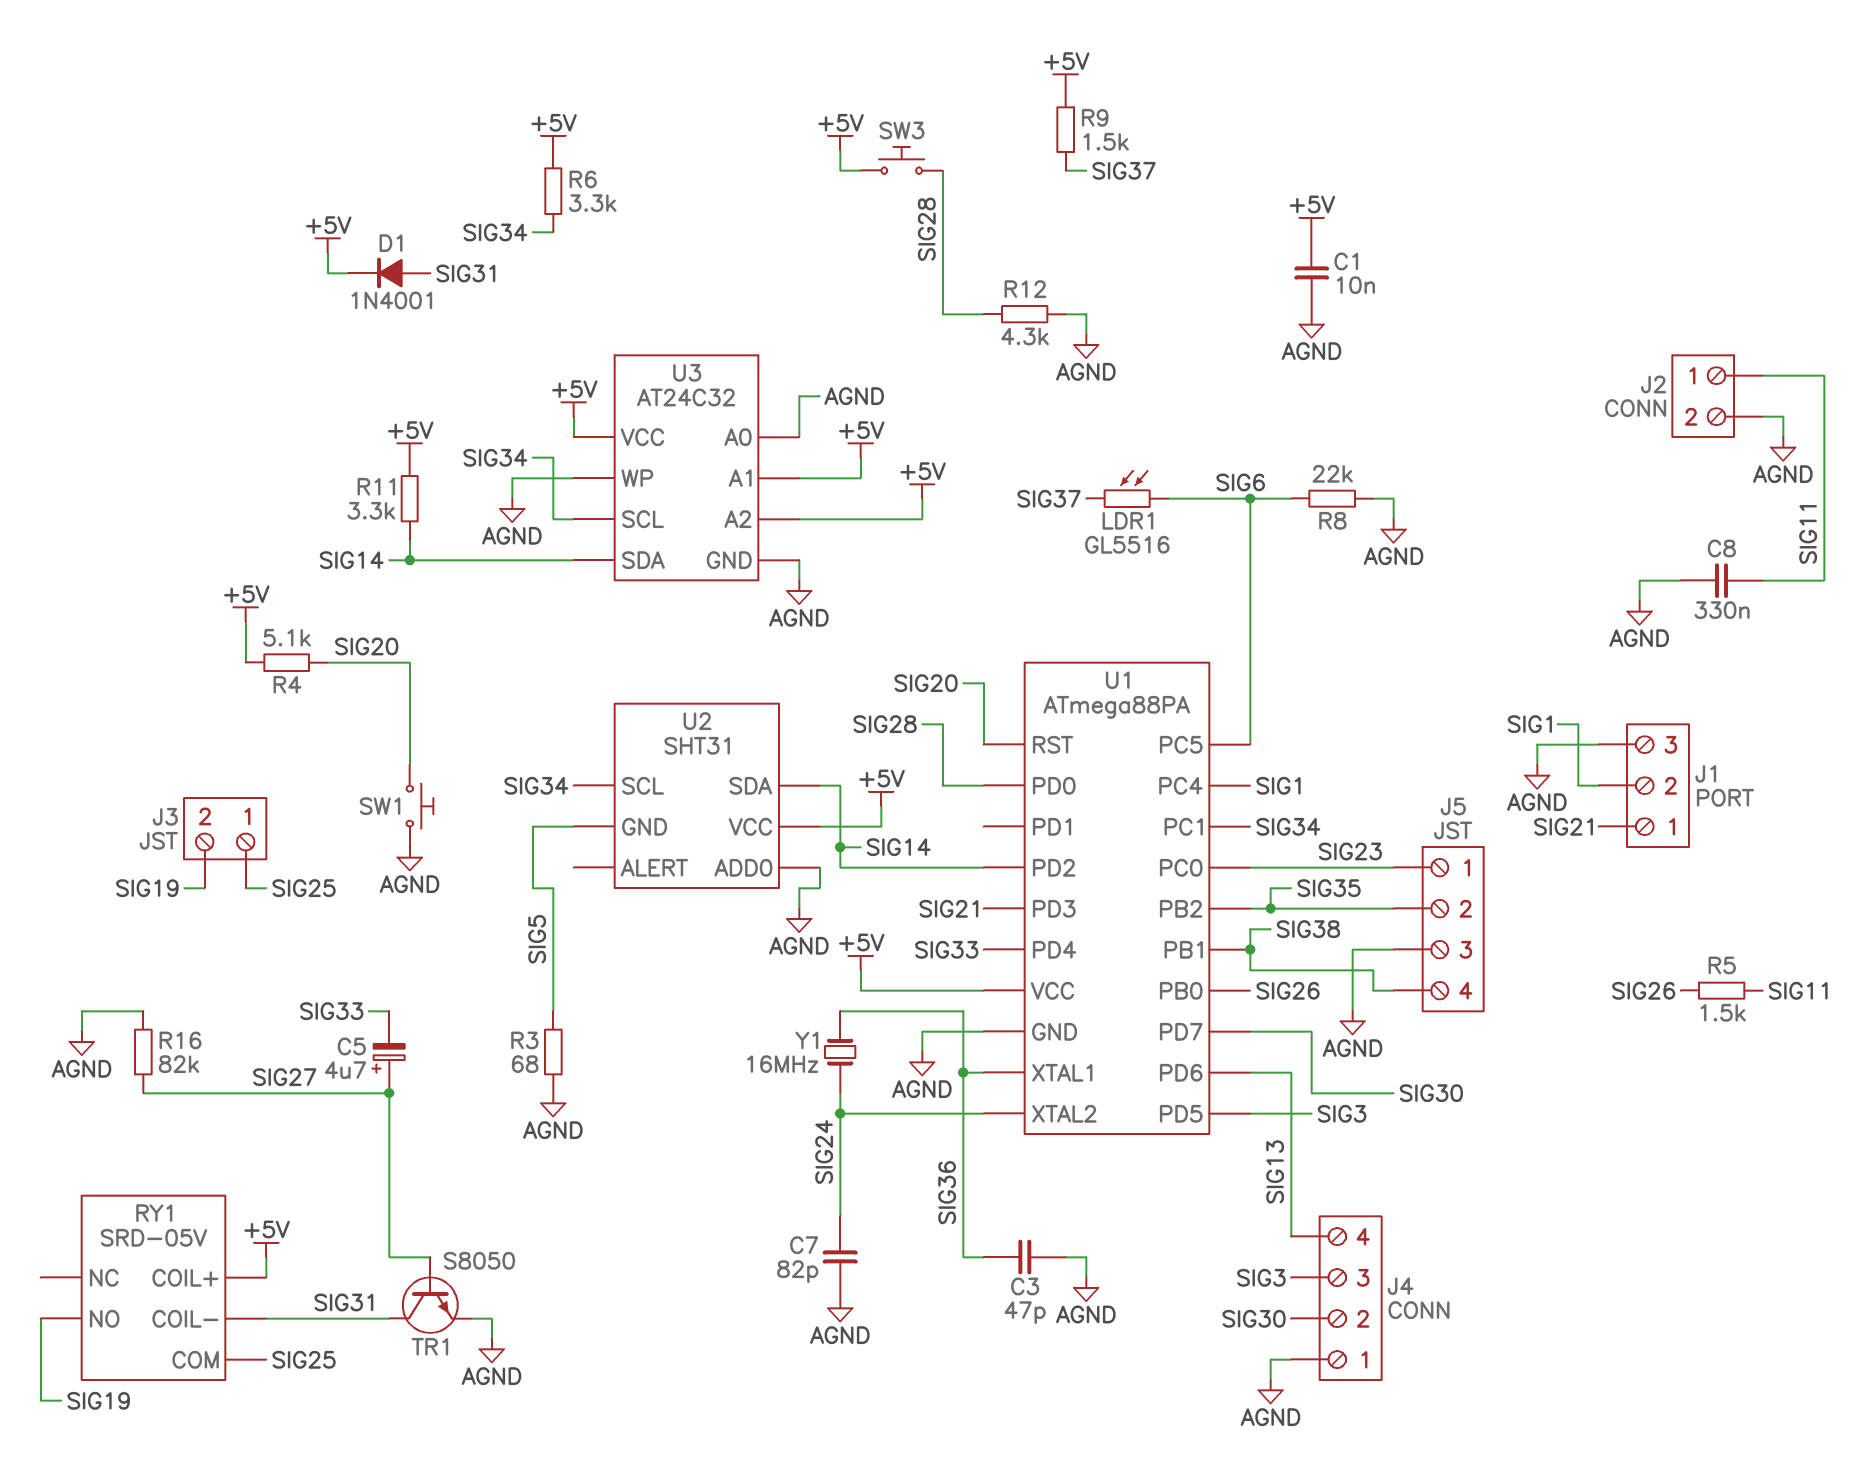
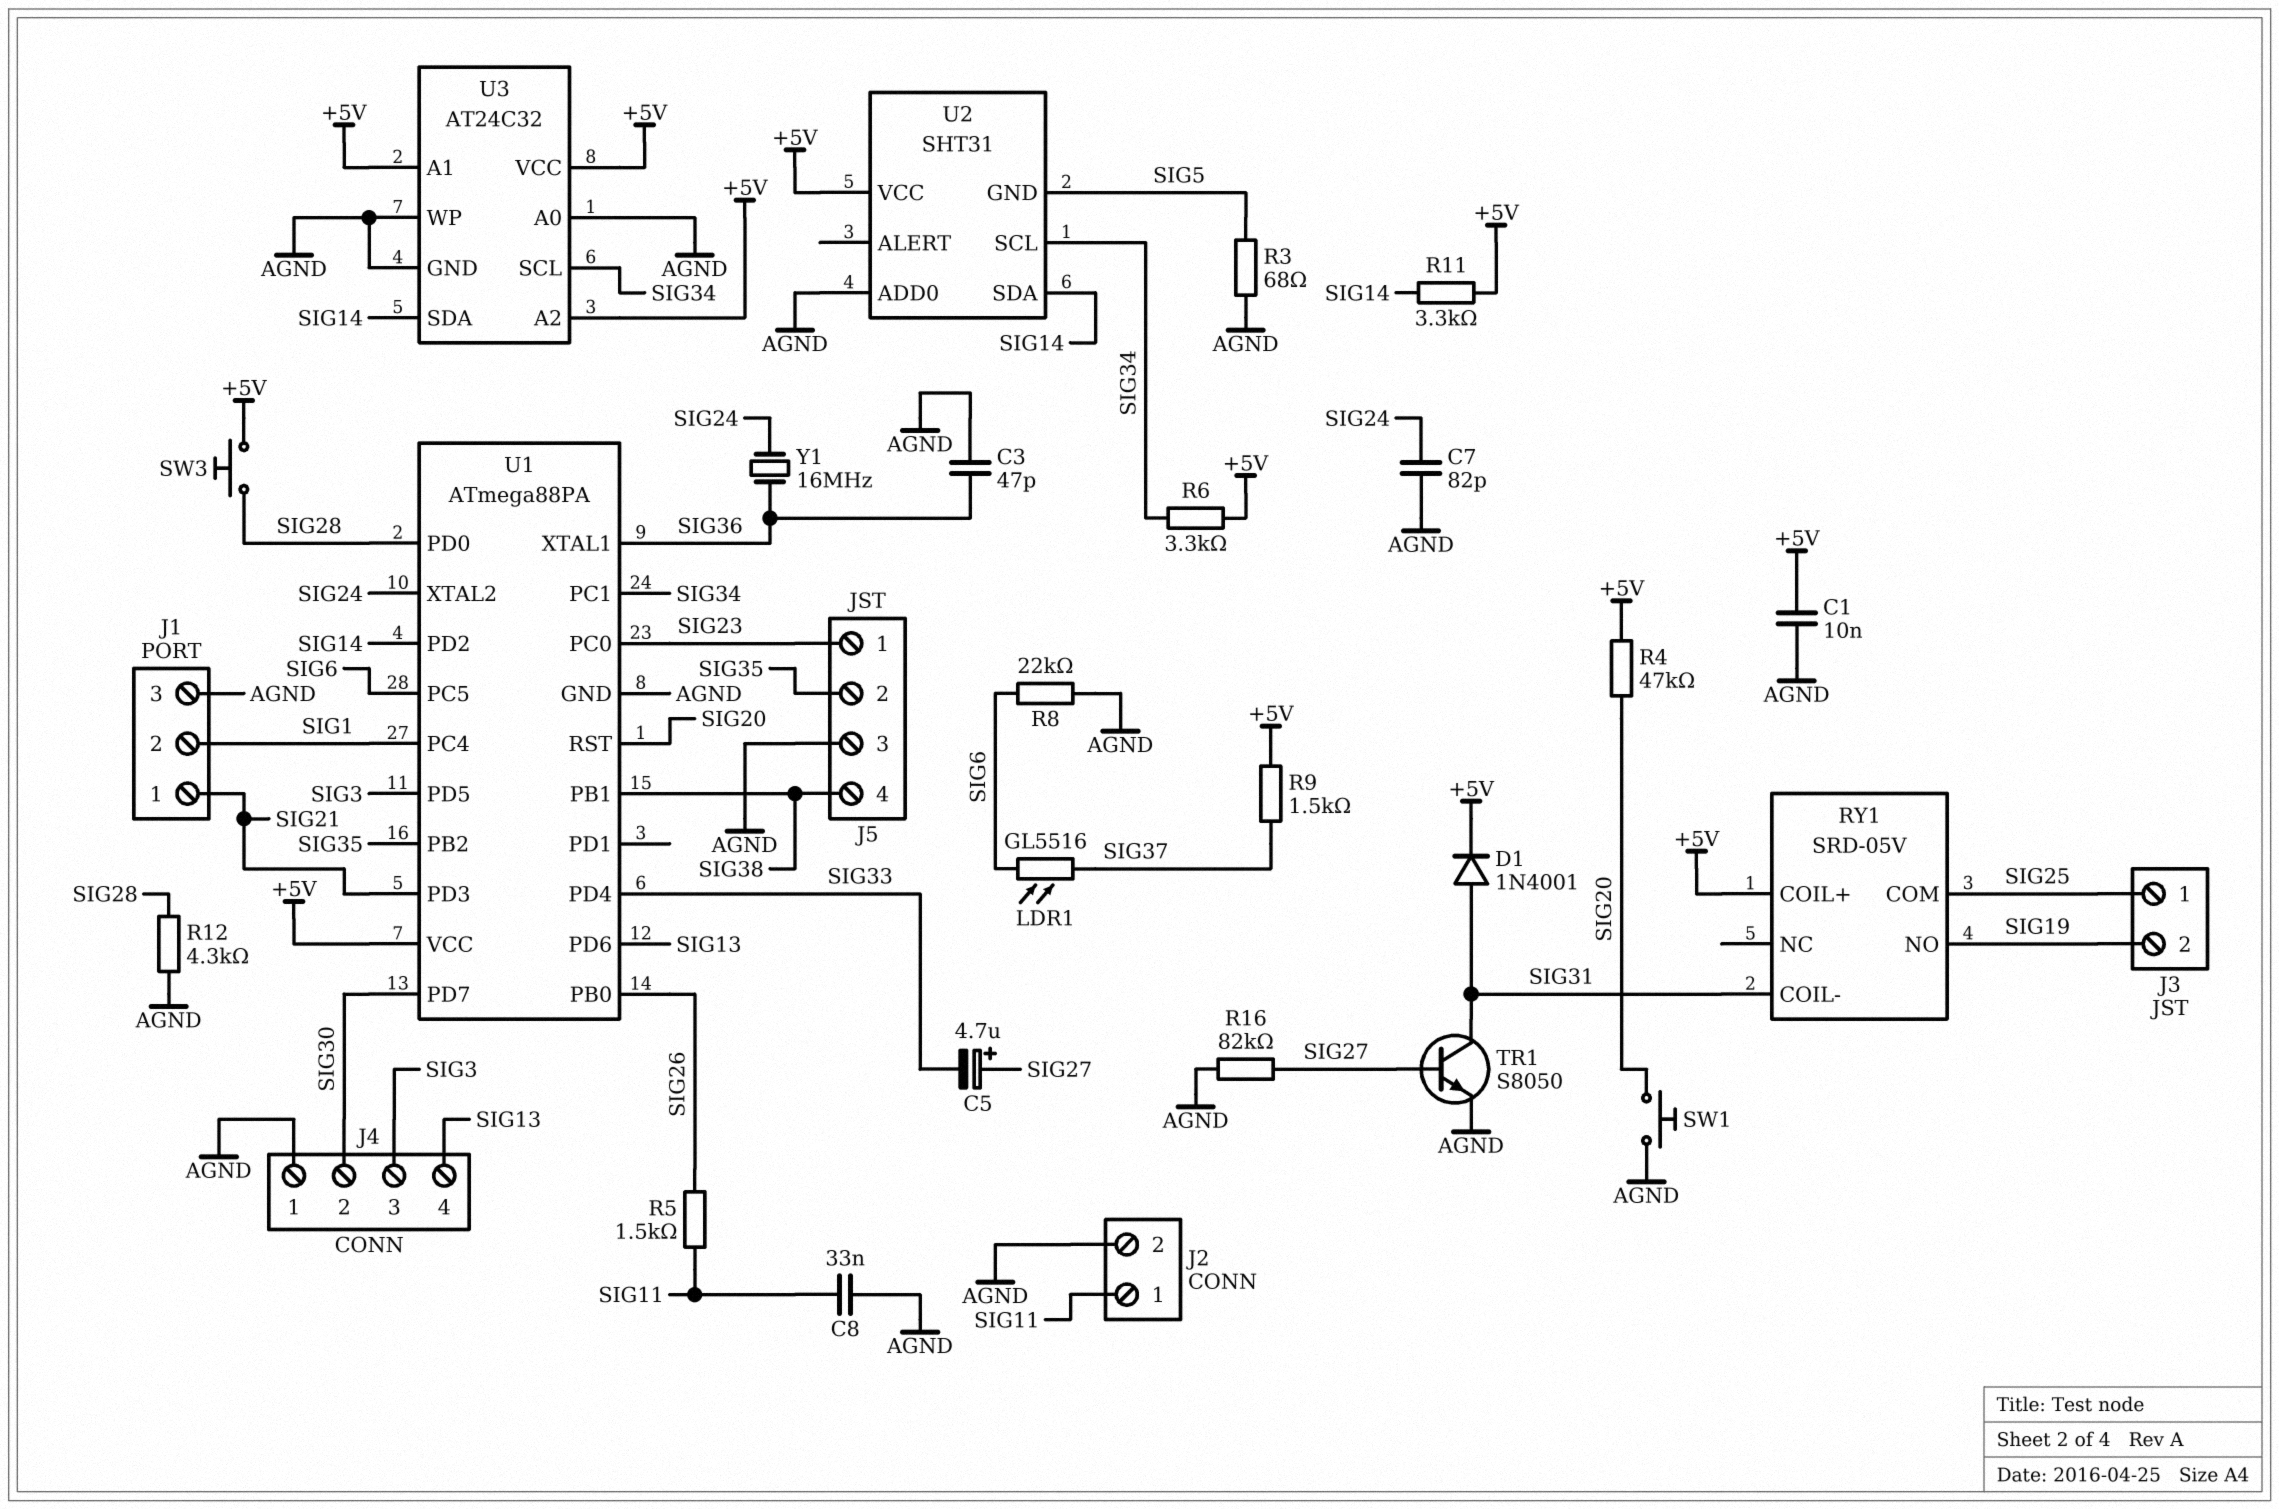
C8: 330nF (AGND, SIG11) -> 33nF (AGND, SIG11)
R4: 5.1k (+5V, SIG20) -> 47k (+5V, SIG20)

